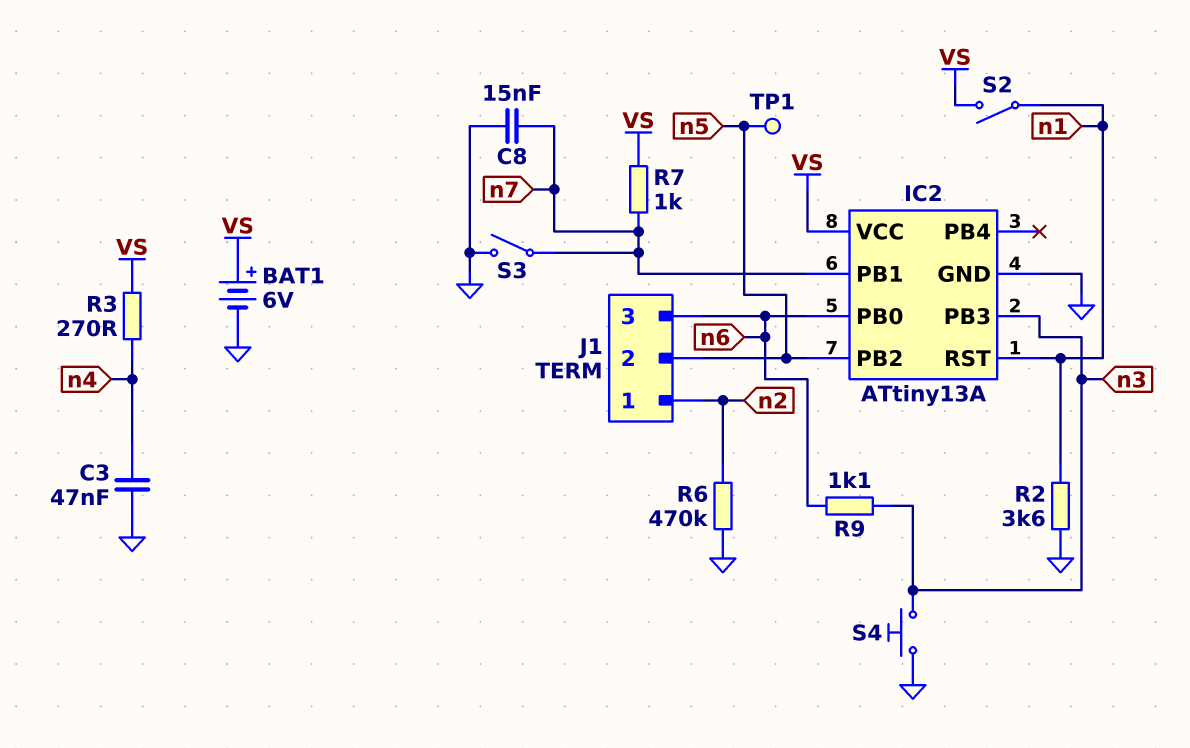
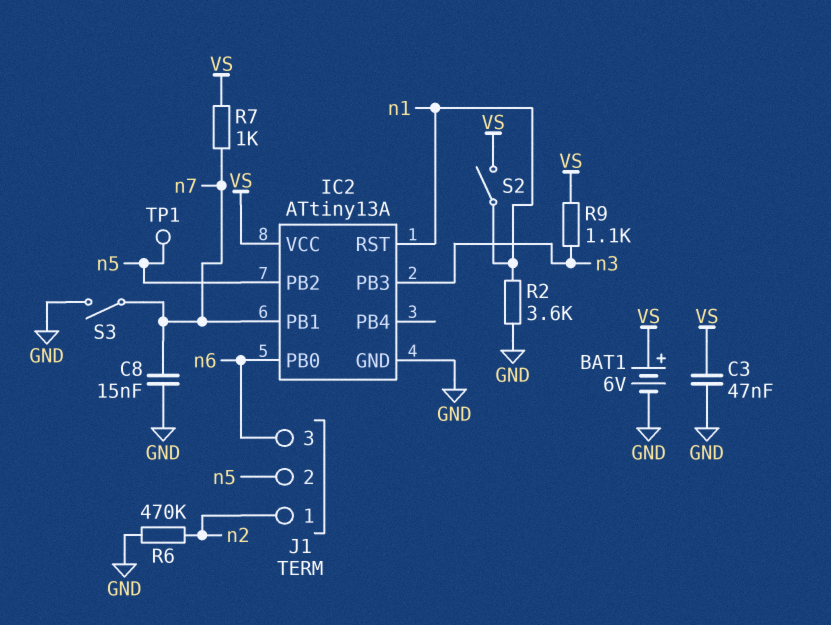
C3: 47nF (GND, n4) -> 47nF (GND, VS)
R3: 270 (VS, n4) -> none
R9: 1.1k (n3, n6) -> 1.1k (VS, n3)
S4: button (GND, n3) -> none

